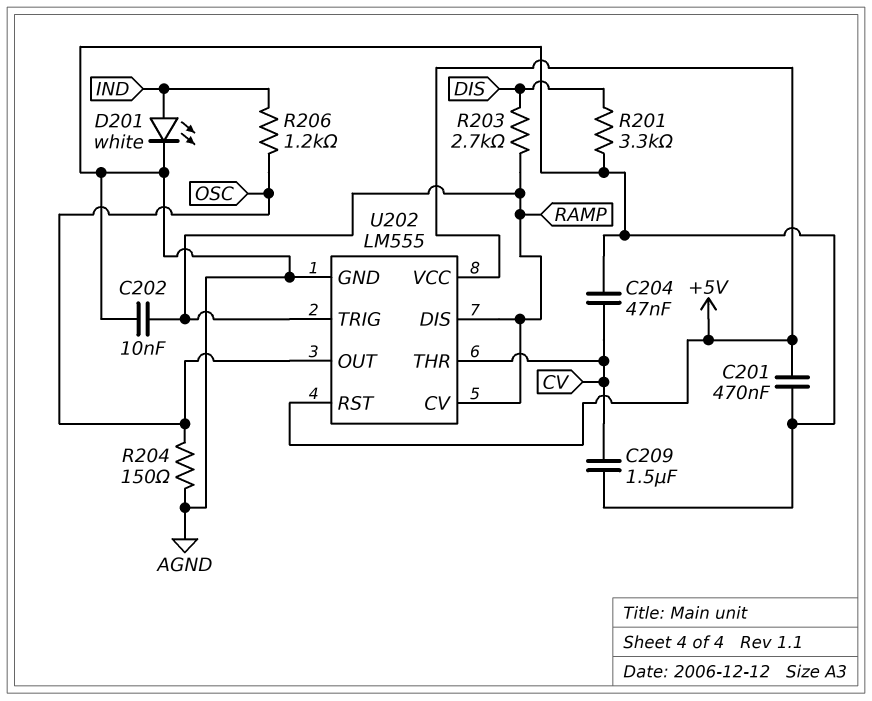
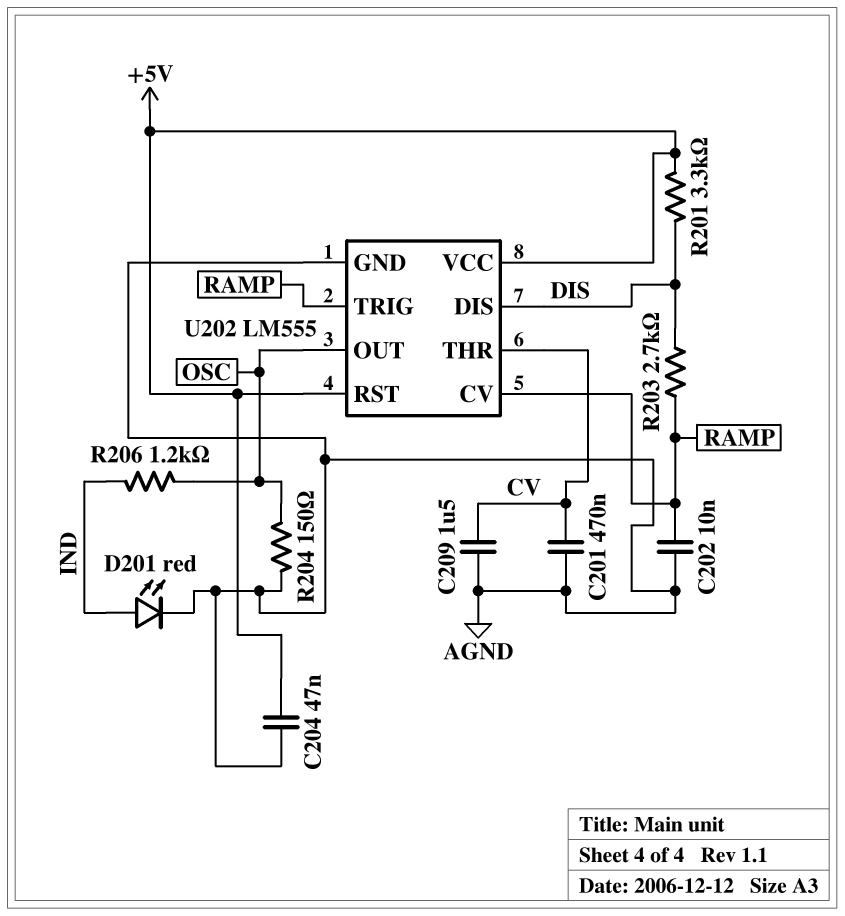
C201: 470nF (+5V, AGND) -> 470nF (AGND, CV)
C204: 47nF (AGND, CV) -> 47nF (+5V, AGND)
D201: LED white (A IND, K AGND) -> LED red (A IND, K AGND)
R201: 3.3k (AGND, DIS) -> 3.3k (+5V, DIS)
U202 pin DIS: RAMP -> DIS

